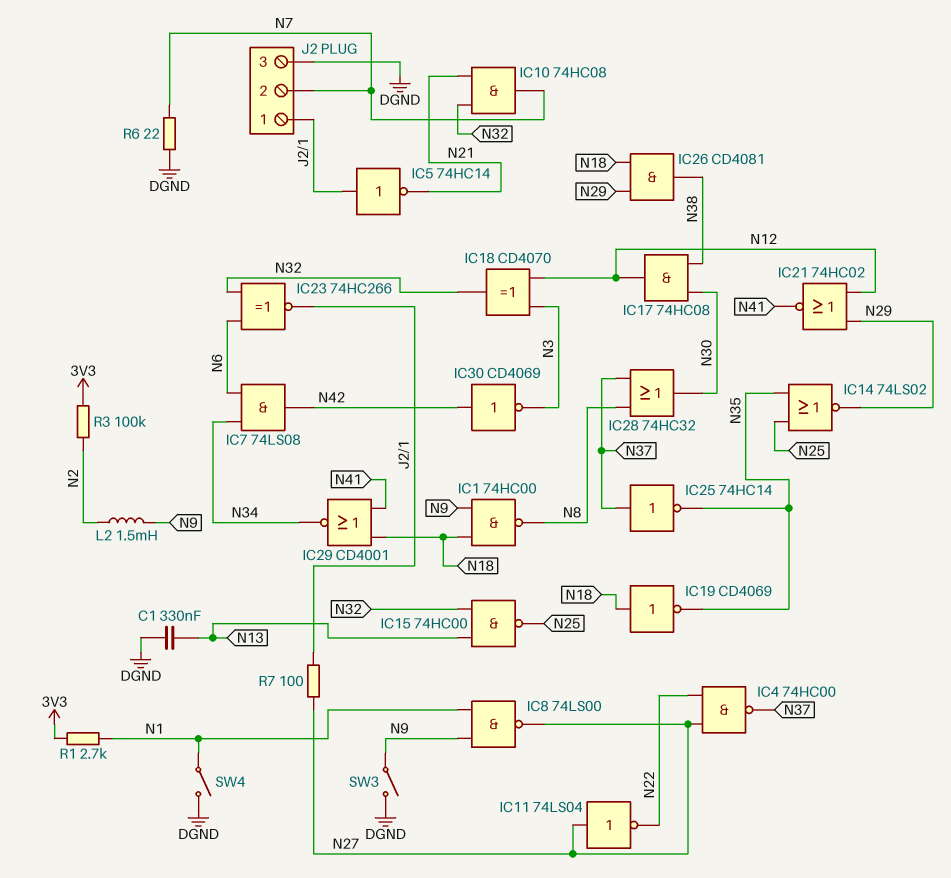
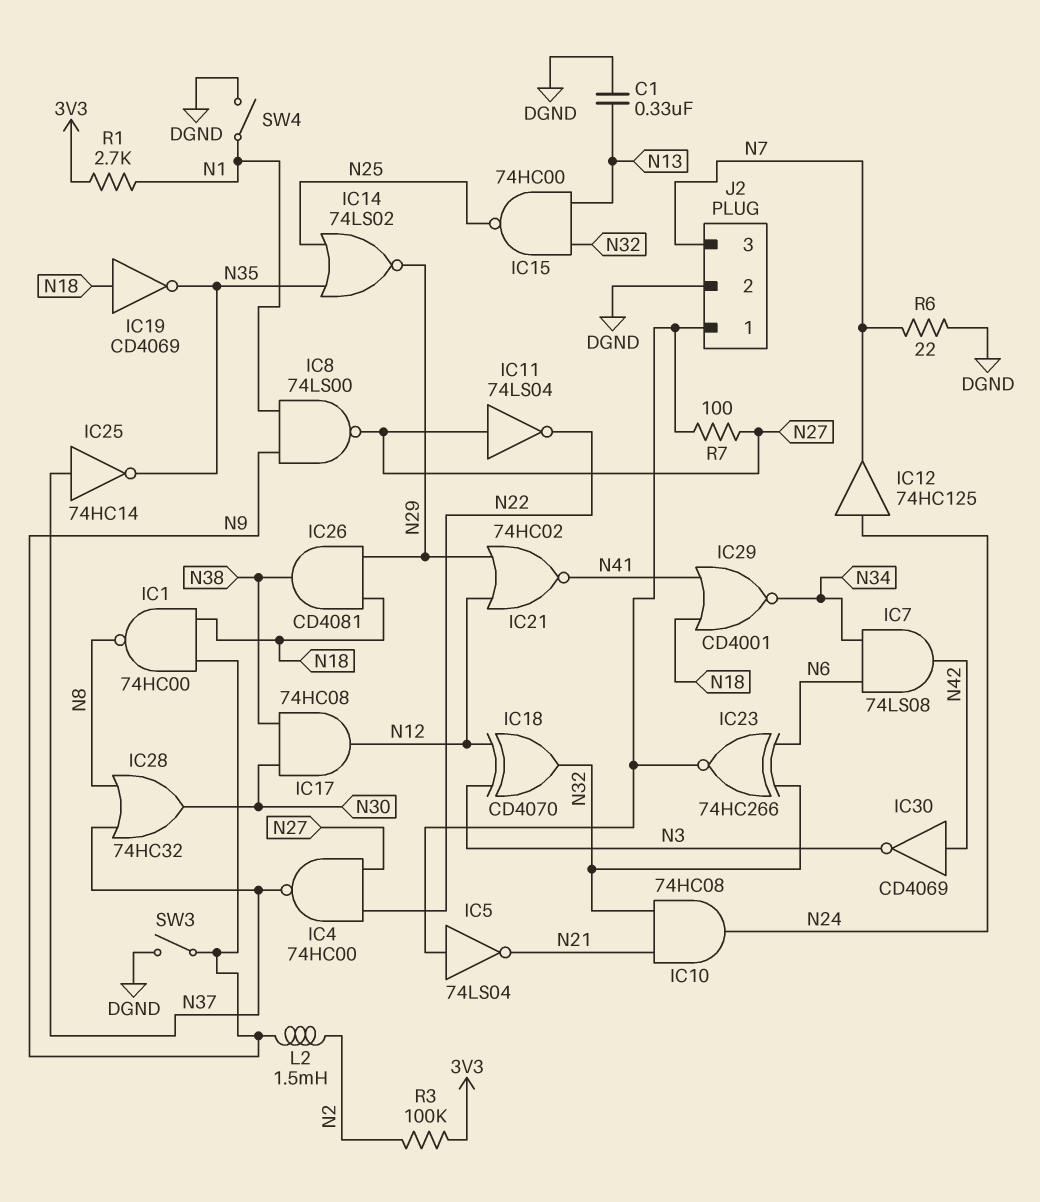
IC5: NOT 74HC14 (in J2/1, out N21) -> NOT 74LS04 (in J2/1, out N21)
IC10: AND 74HC08 (in N21, in N32, out N7) -> AND 74HC08 (in N21, in N32, out N24)
IC12: none -> buffer 74HC125 (in N24, out N7)
J2 pin 2: N7 -> DGND
J2 pin 3: DGND -> N7

